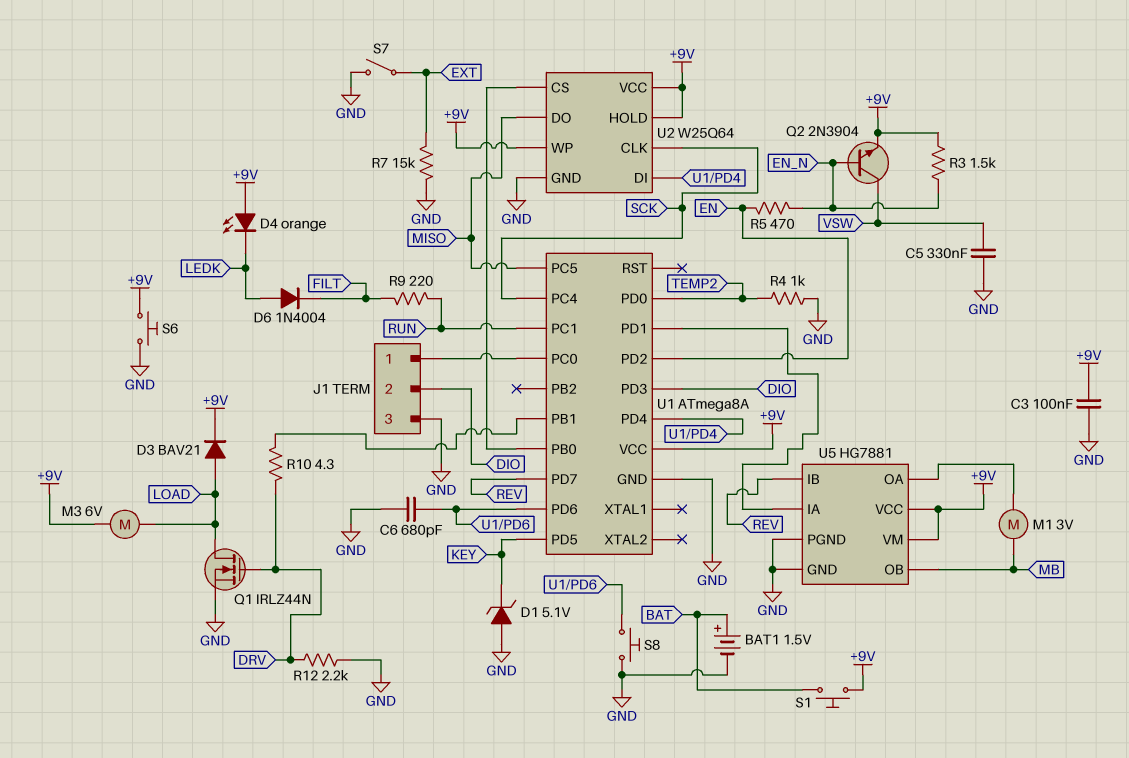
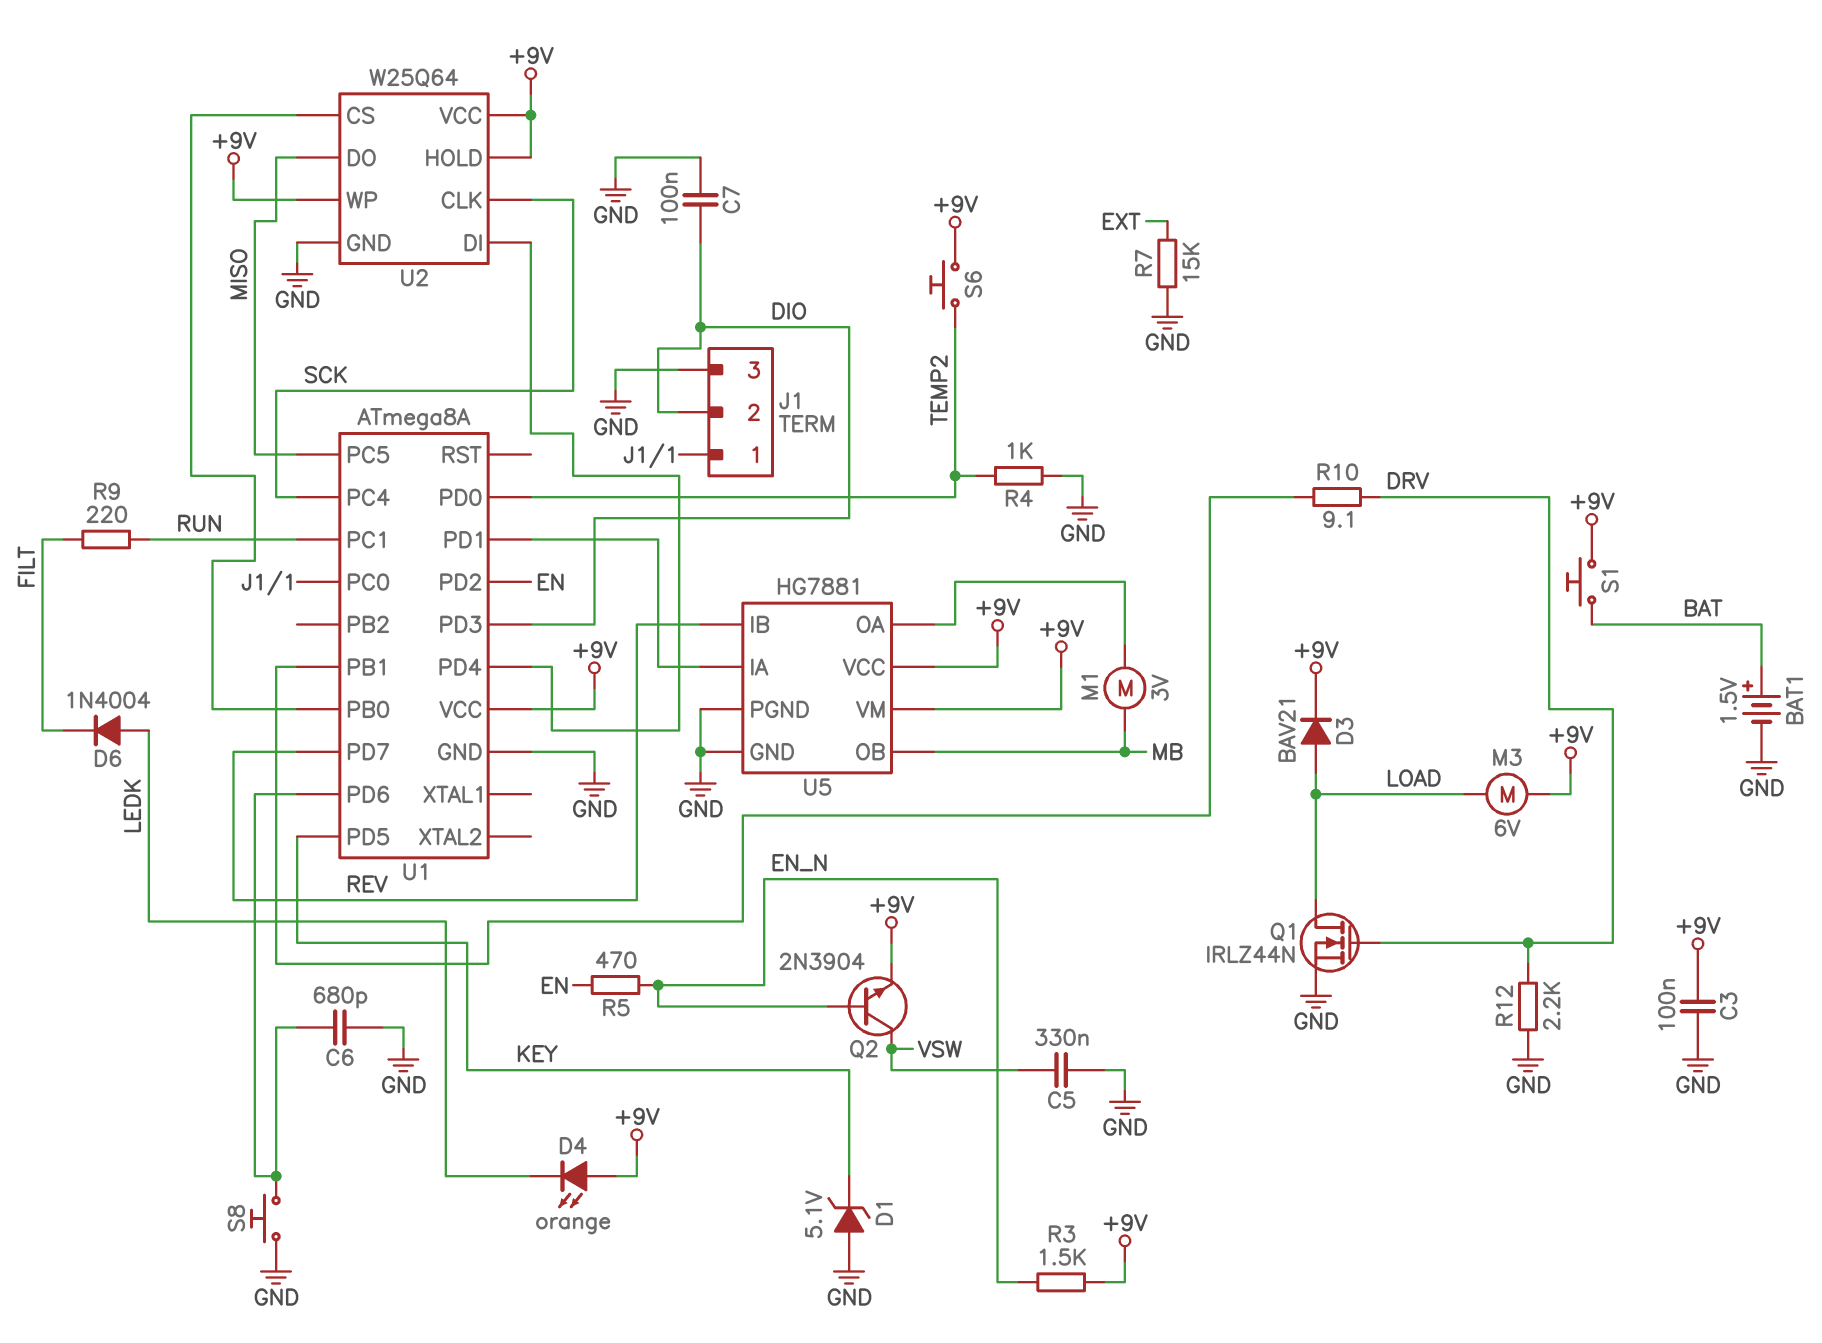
C7: none -> 100nF (DIO, GND)
R10: 4.3 (DRV, U1/PB1) -> 9.1 (DRV, U1/PB1)
S6: button (+9V, GND) -> button (+9V, TEMP2)
S7: switch (EXT, GND) -> none

